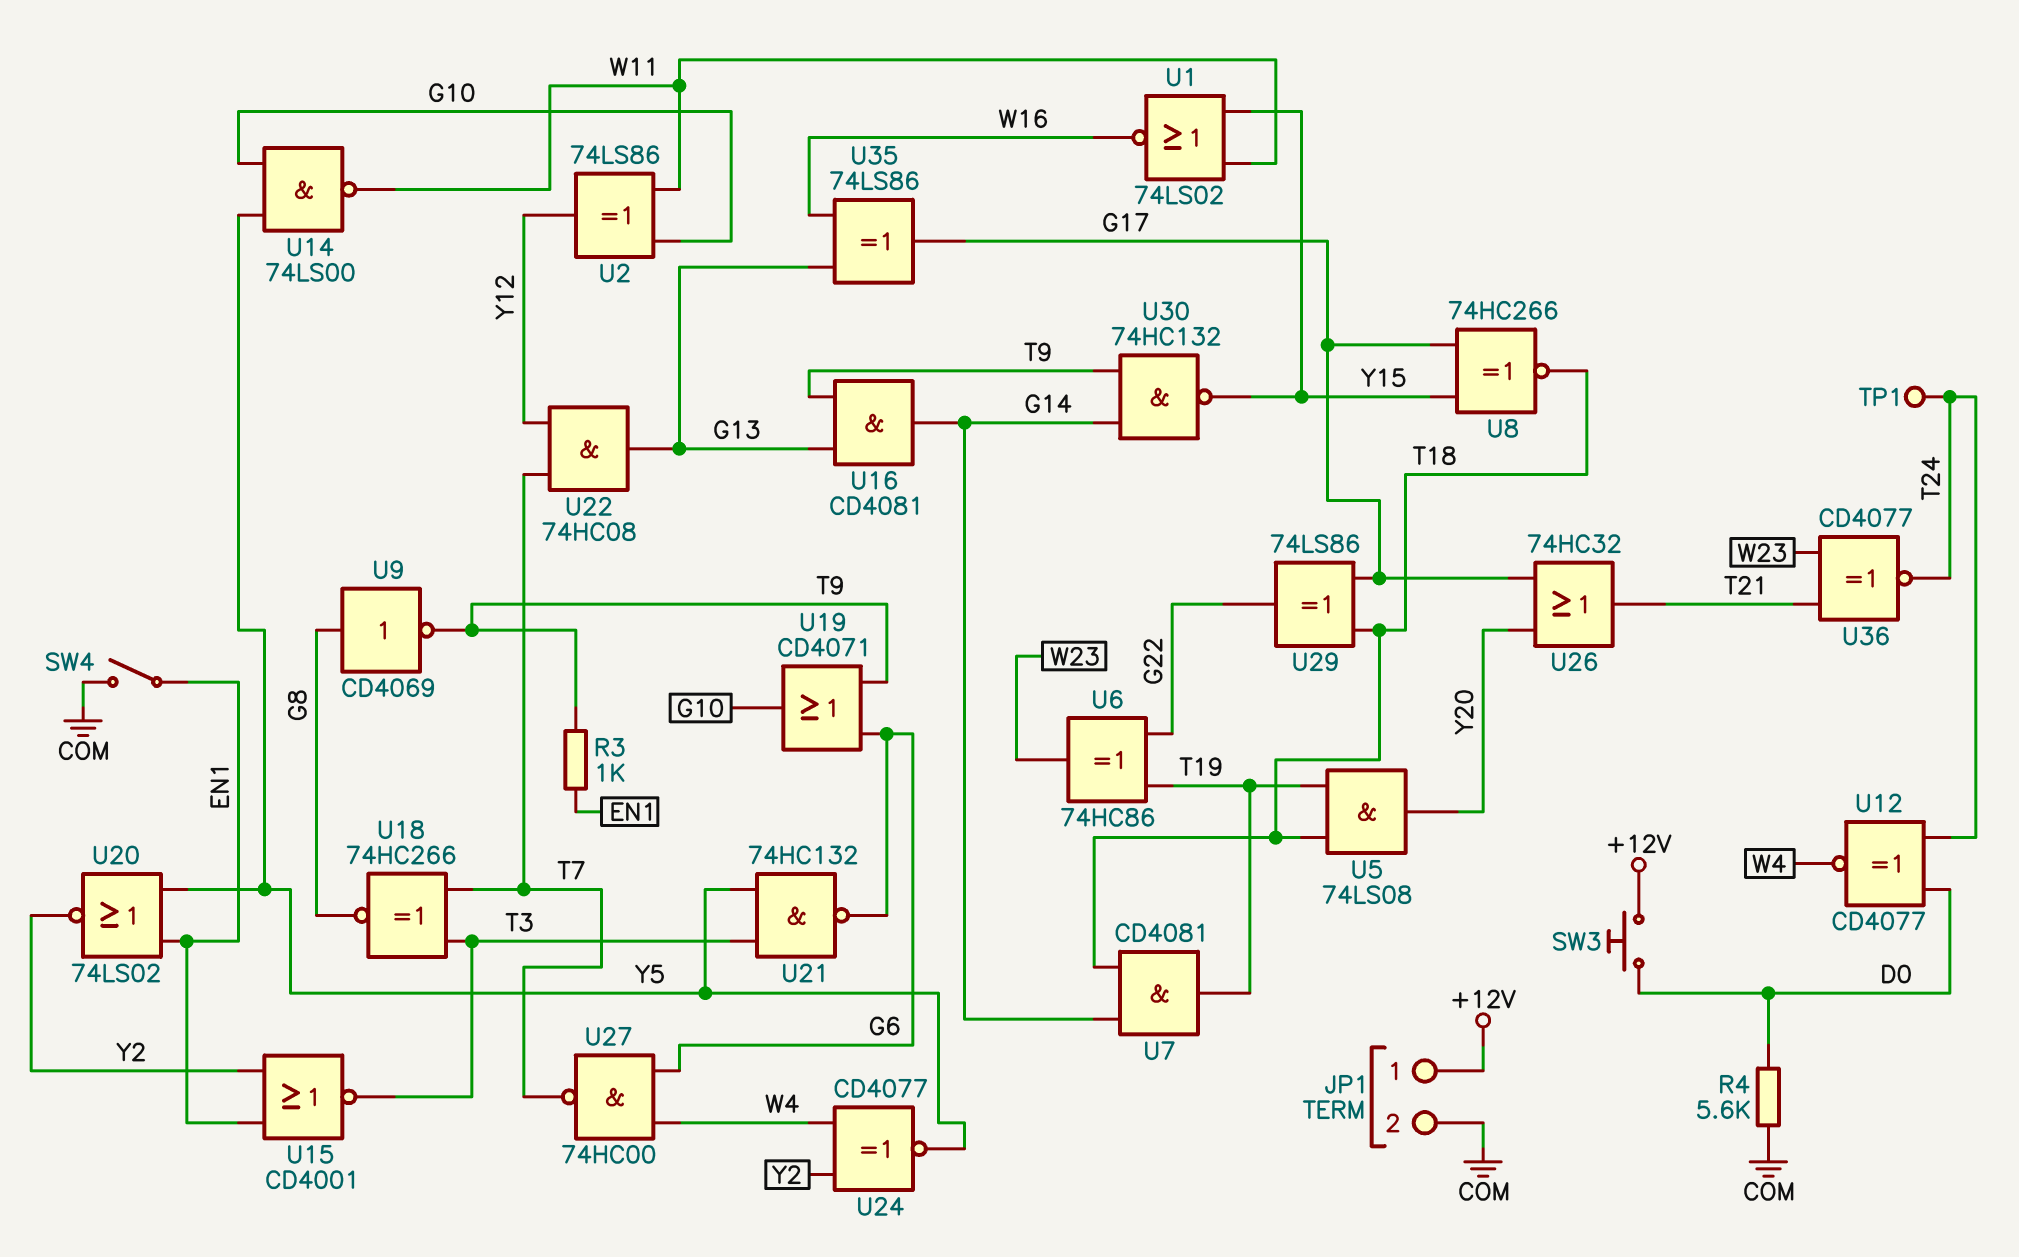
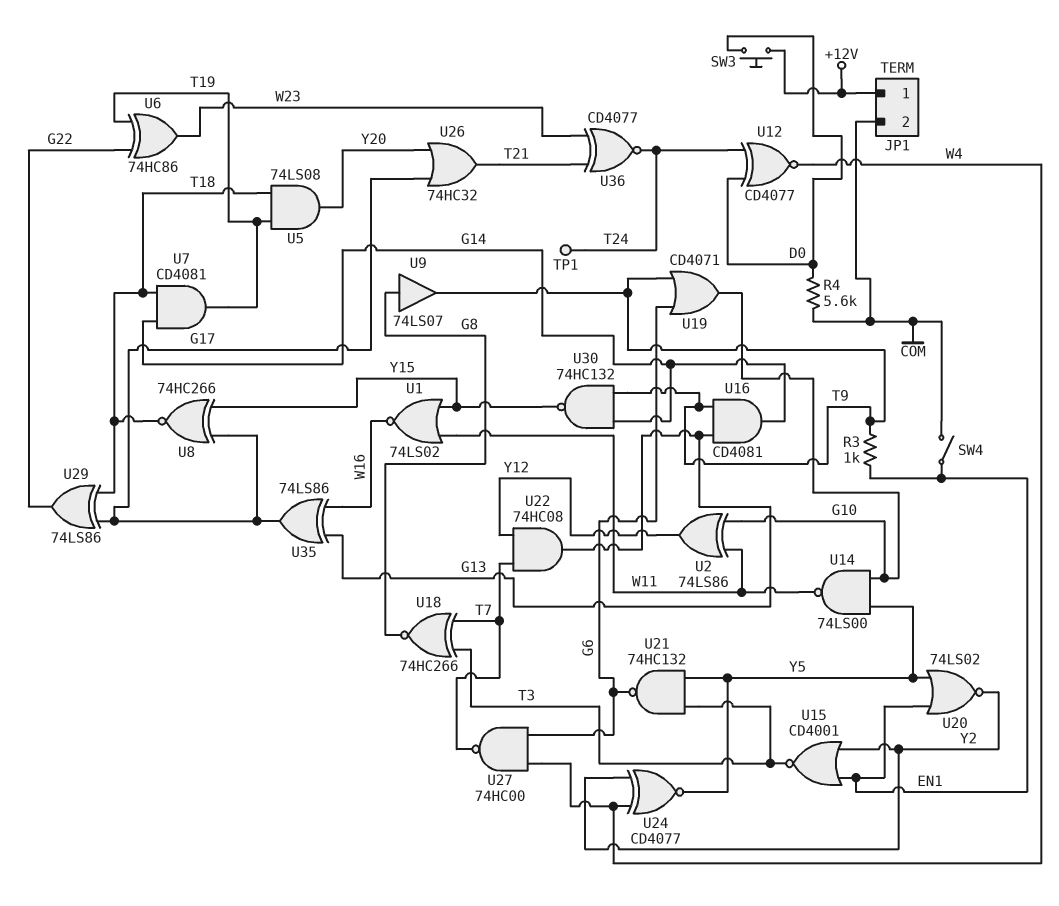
U9: NOT CD4069 (in G8, out T9) -> buffer 74LS07 (in G8, out T9)

